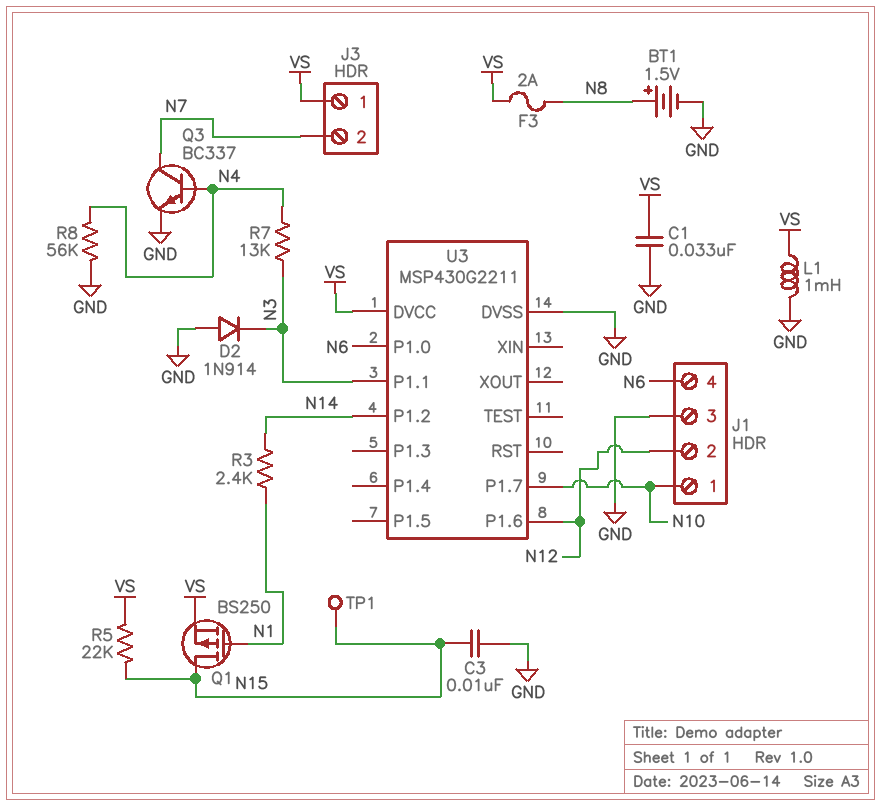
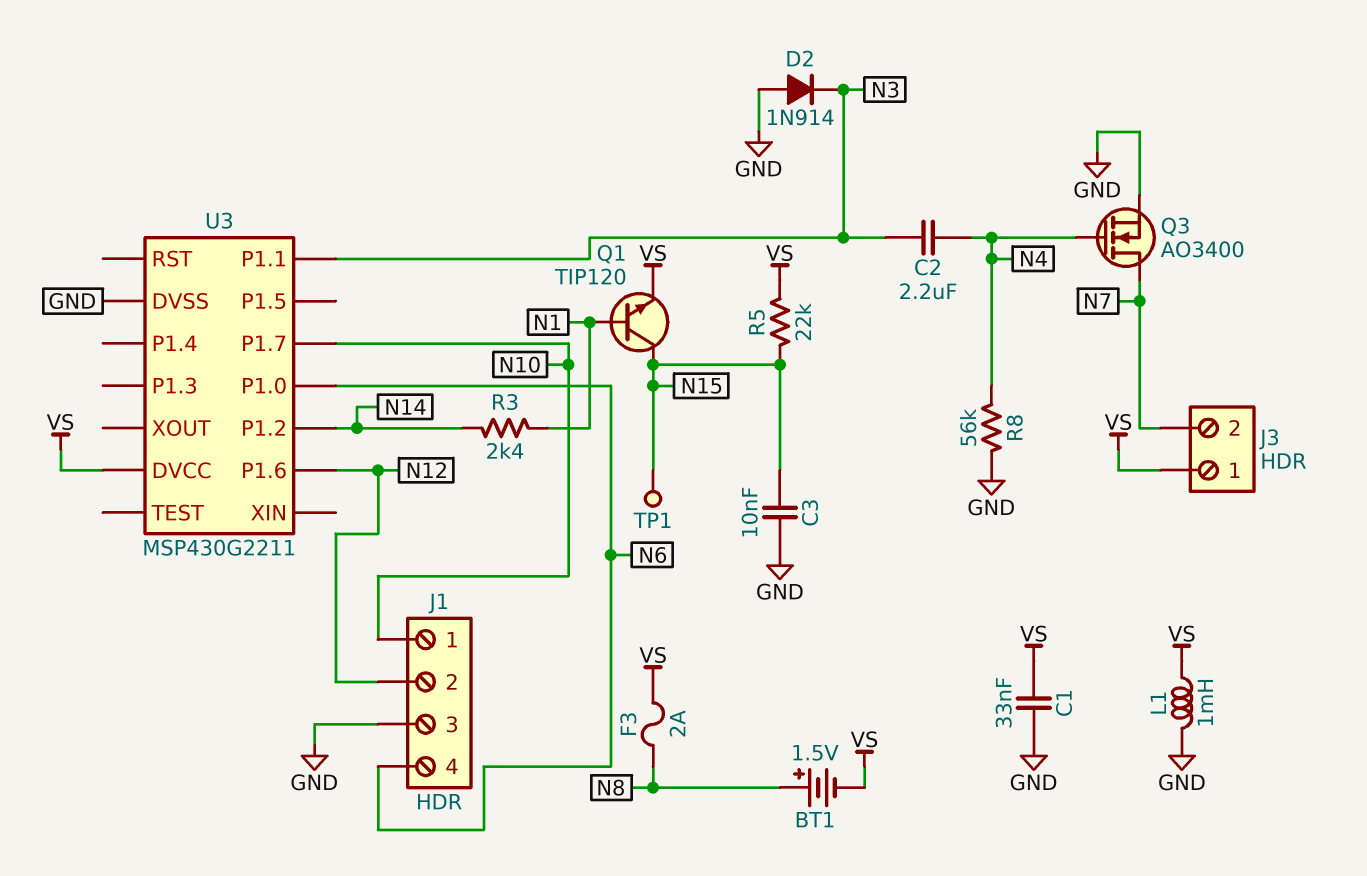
BT1: 1.5V (plus N8, minus GND) -> 1.5V (plus N8, minus VS)
C2: none -> 2.2uF (N3, N4)
Q1: PMOS BS250 (G N1, D N15, S VS) -> NPN TIP120 (B N1, C N15, E VS)
Q3: NPN BC337 (B N4, C N7, E GND) -> NMOS AO3400 (G N4, D N7, S GND)
R7: 13k (N3, N4) -> none

